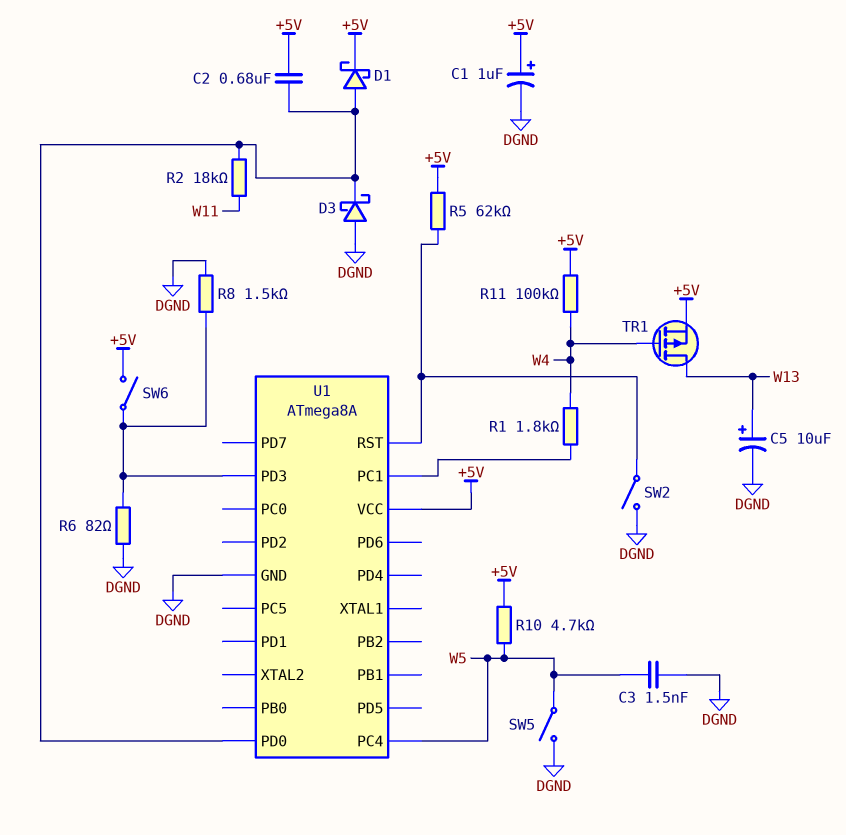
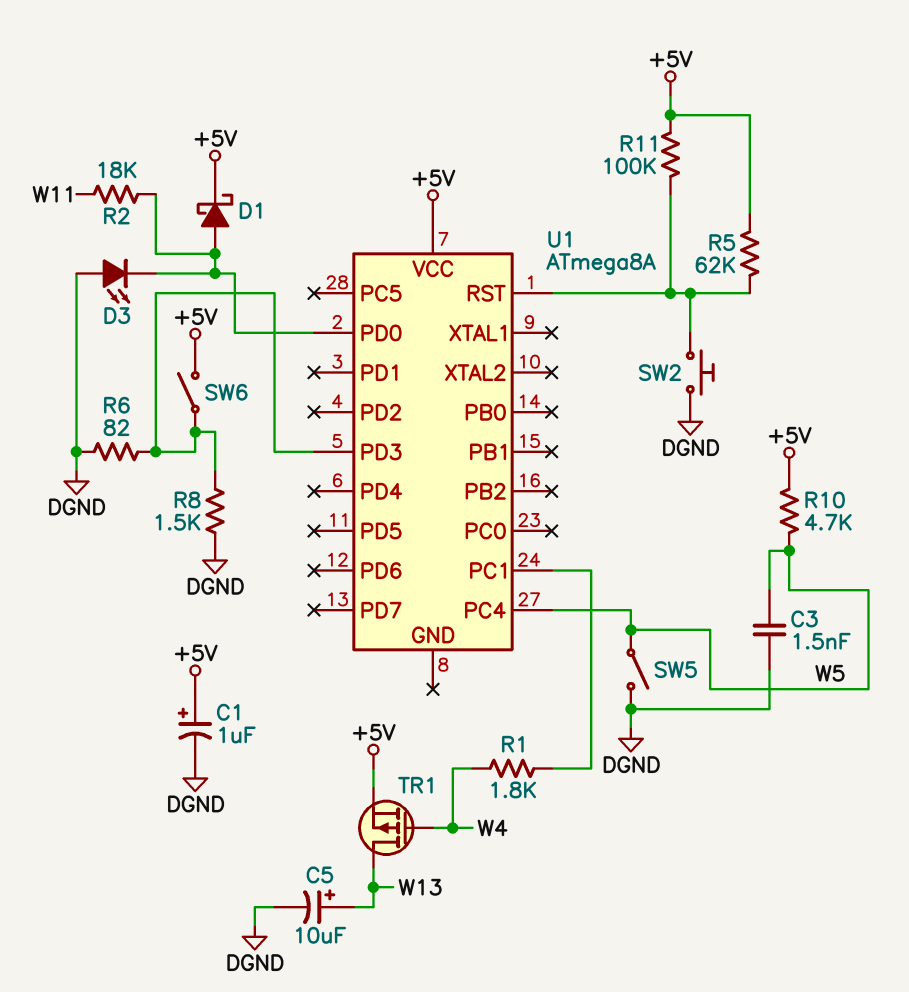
C2: 680nF (+5V, U1/PD0) -> none
D3: schottky (A DGND, K U1/PD0) -> LED (A DGND, K U1/PD0)
R11: 100k (+5V, W4) -> 100k (+5V, U1/RST)
SW2: switch (DGND, U1/RST) -> button (DGND, U1/RST)
U1 pin GND: DGND -> none

